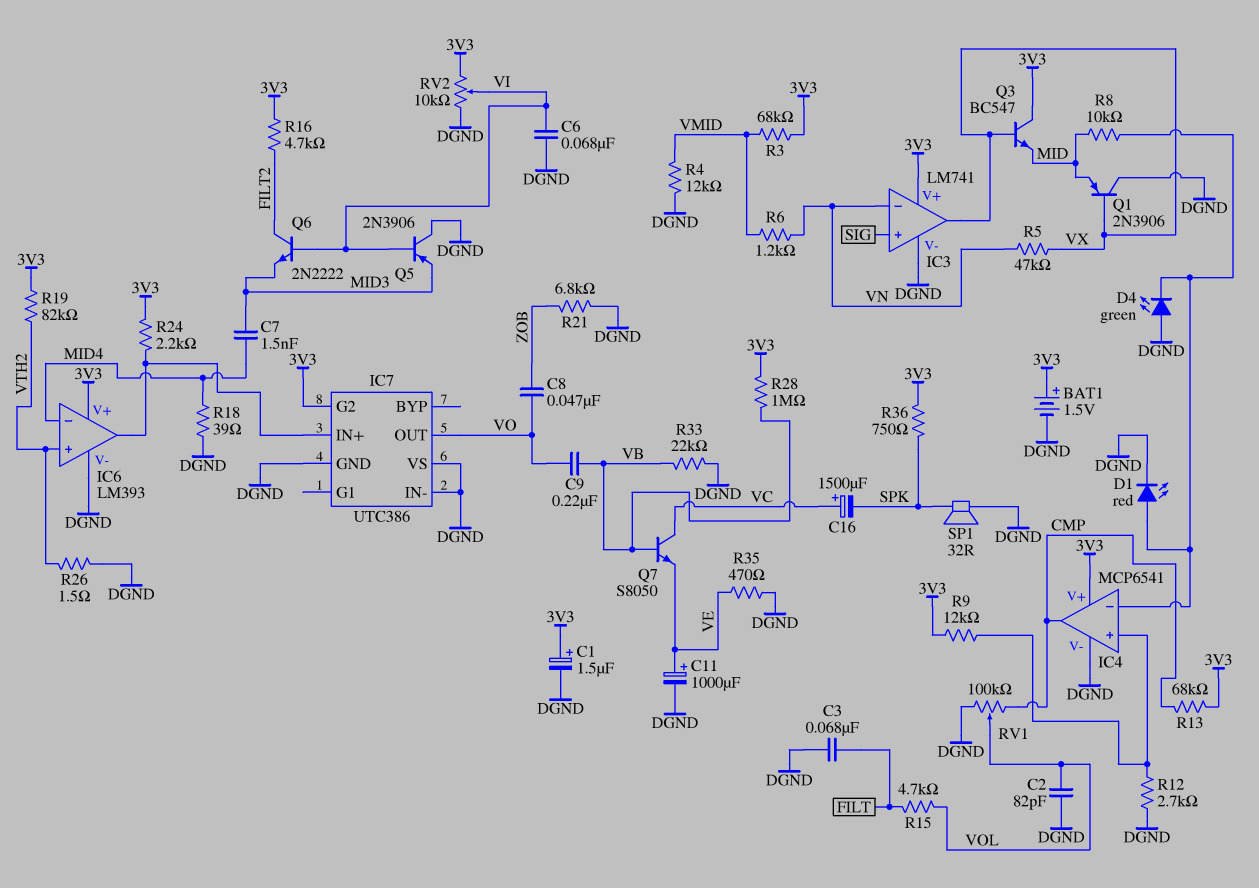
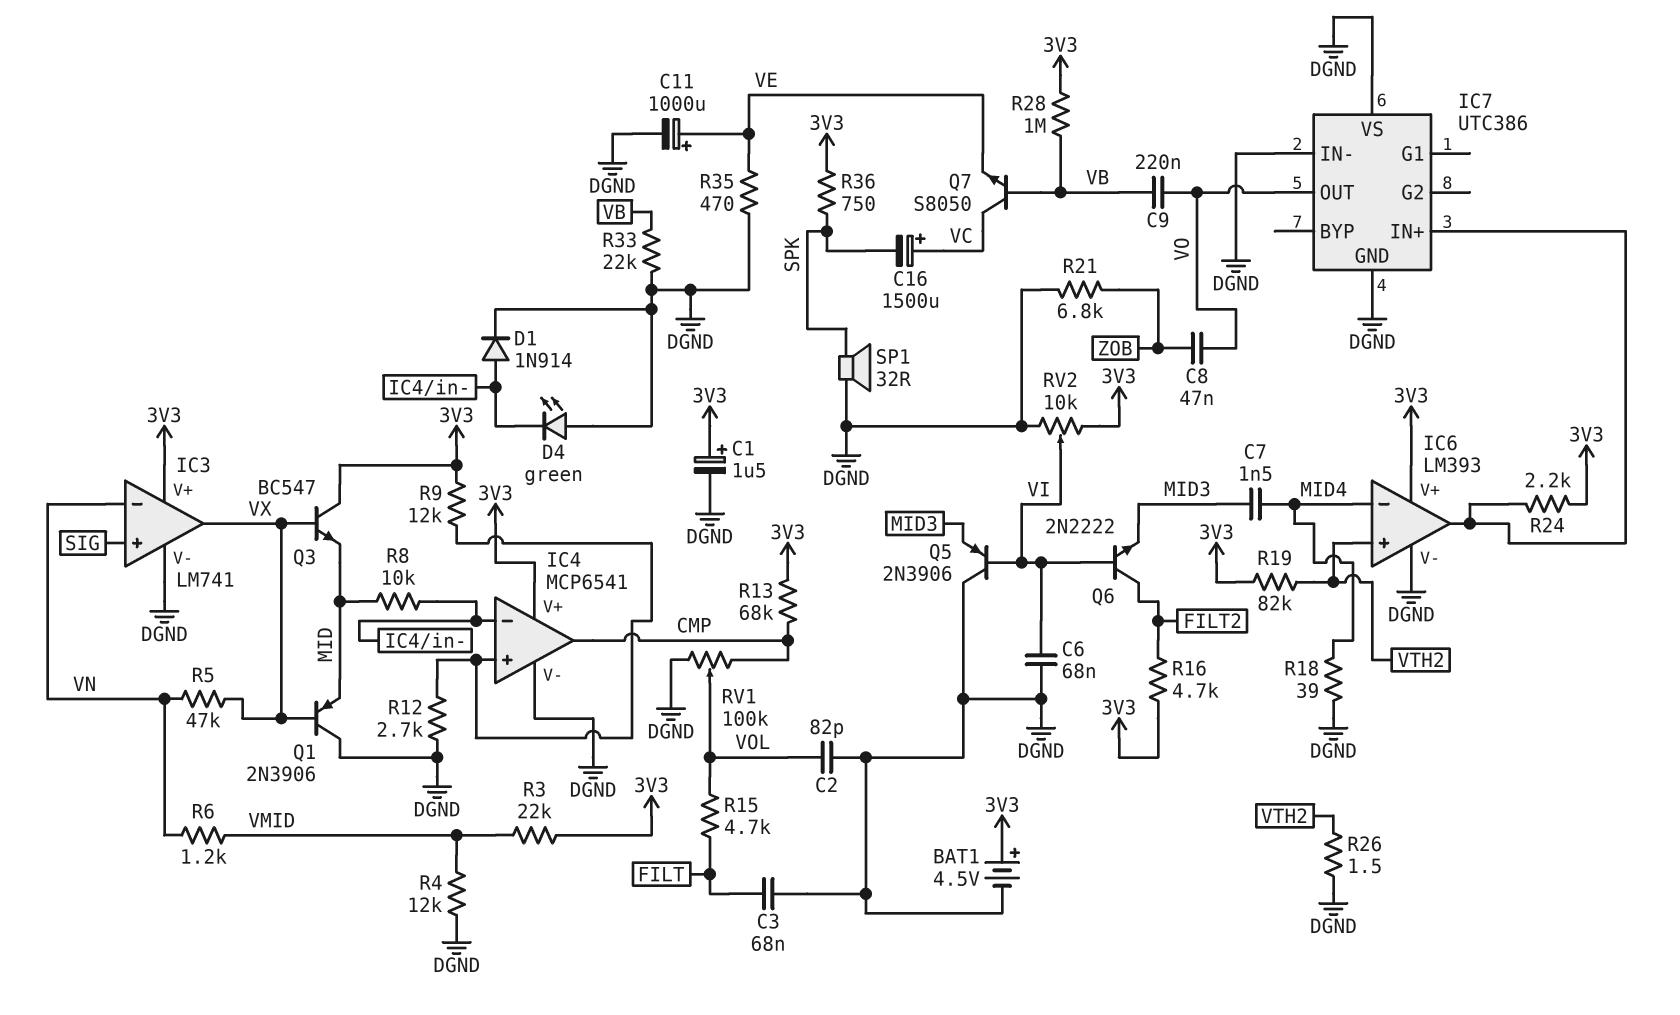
BAT1: 1.5V (plus 3V3, minus DGND) -> 4.5V (plus 3V3, minus DGND)
D1: LED red (A IC4/in-, K DGND) -> diode 1N914 (A IC4/in-, K DGND)
IC7 pin G2: 3V3 -> none
R3: 68k (3V3, VMID) -> 22k (3V3, VMID)

